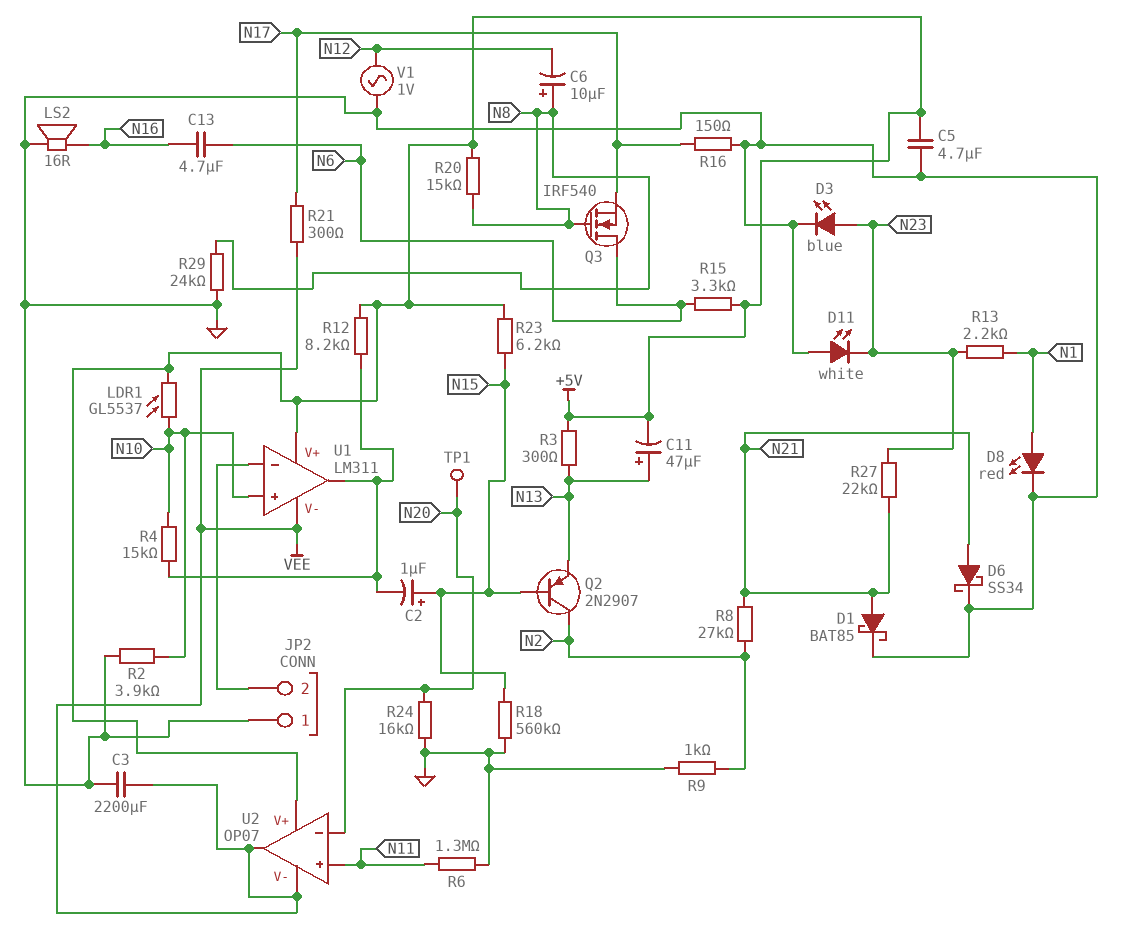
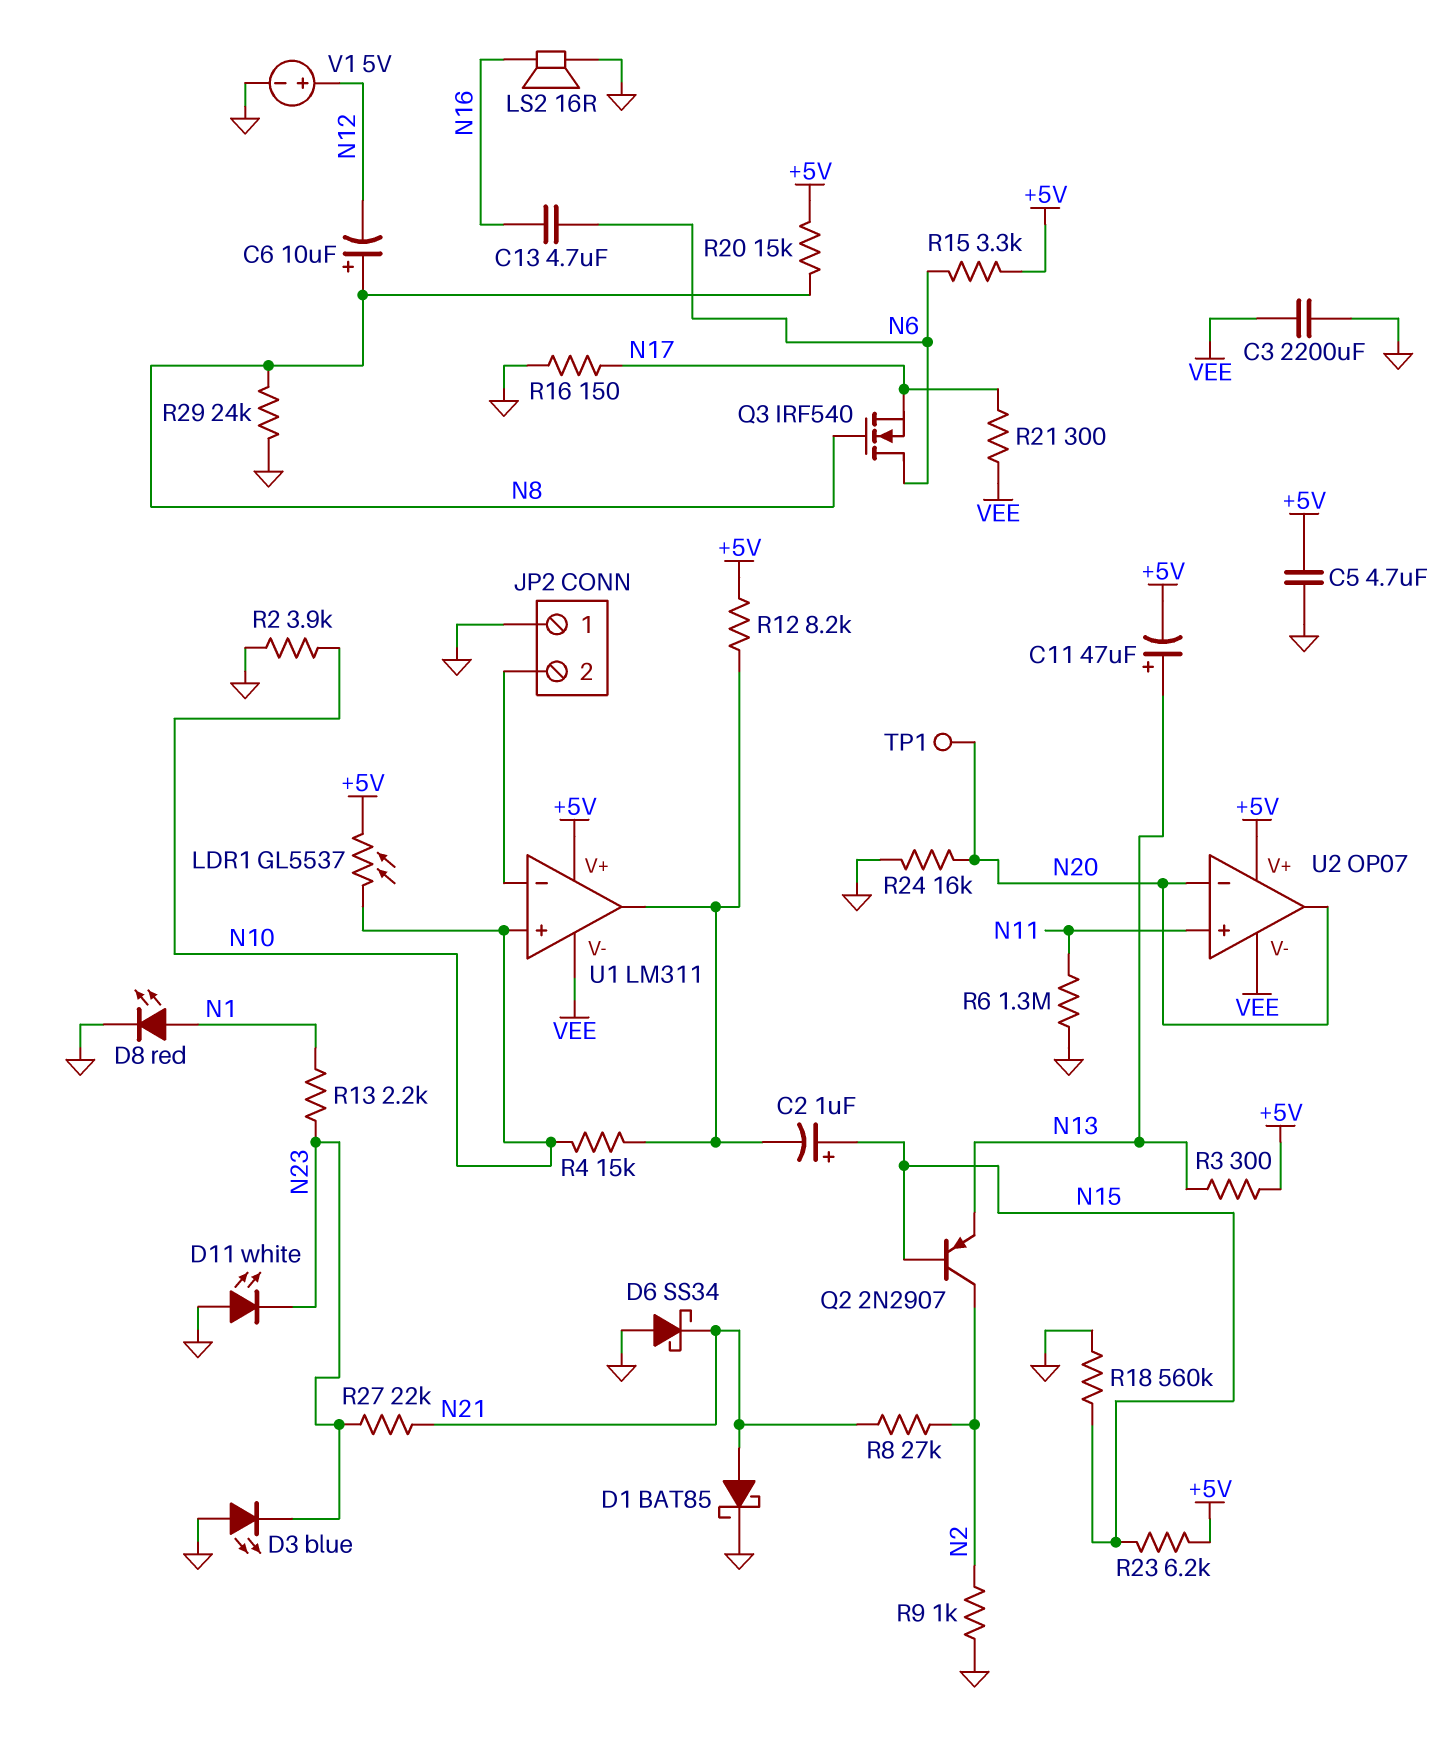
D3: LED blue (A N23, K GND) -> LED blue (A GND, K N23)
D6: schottky SS34 (A N21, K GND) -> schottky SS34 (A GND, K N21)
U2 pin out: VEE -> N20
V1: AC 1V (GND, N12) -> 5V (plus N12, minus GND)

